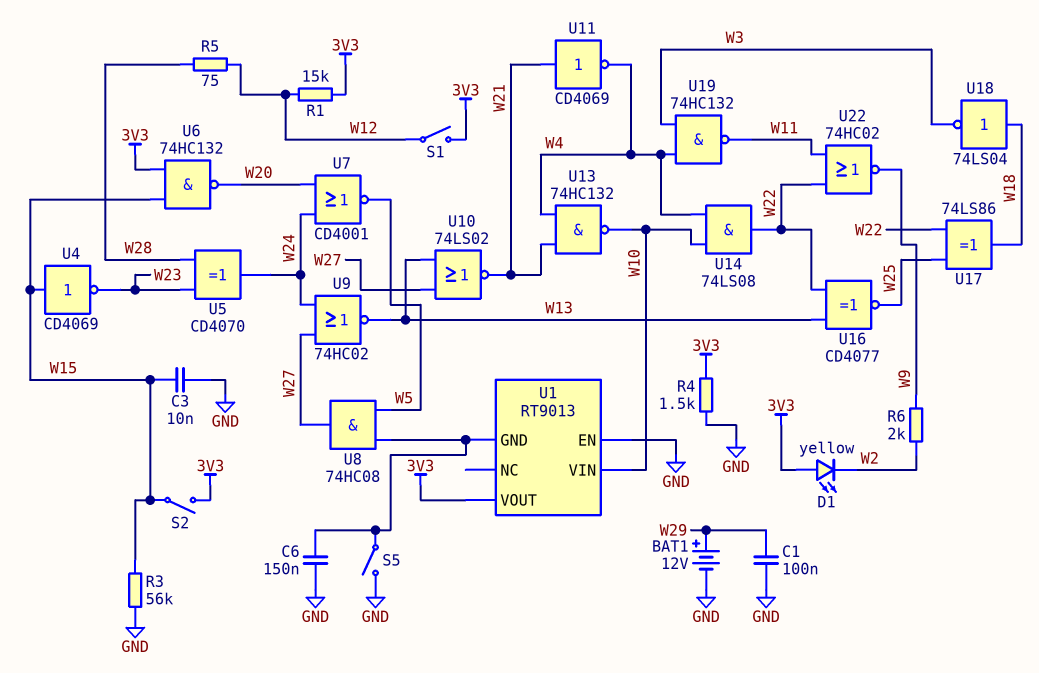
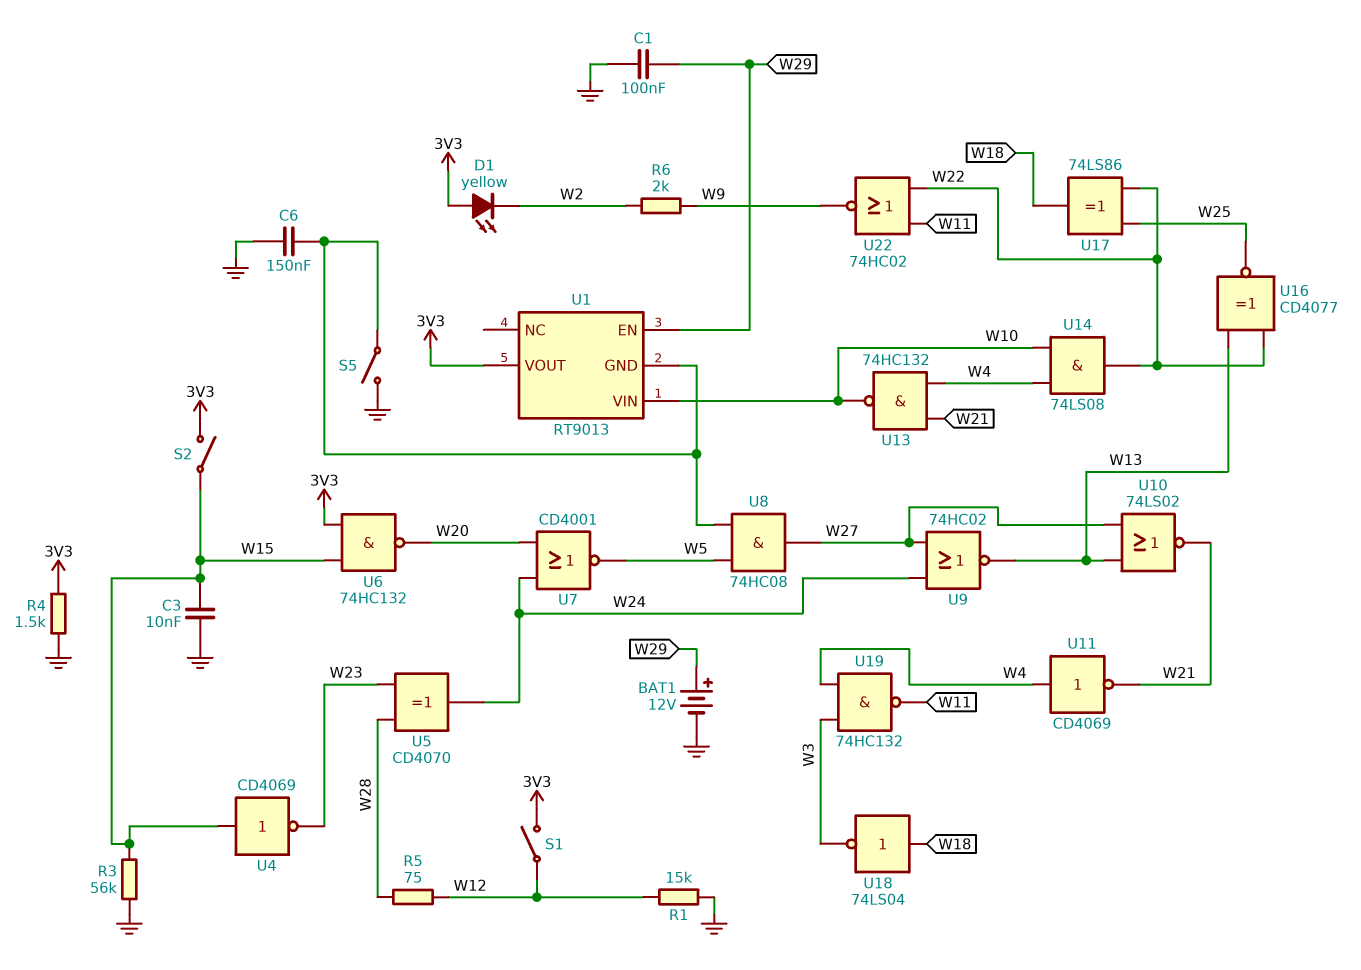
R1: 15k (3V3, W12) -> 15k (GND, W12)
U1 pin EN: GND -> W29
U11: NOT CD4069 (in W21, out W4) -> NOT CD4069 (in W4, out W21)

